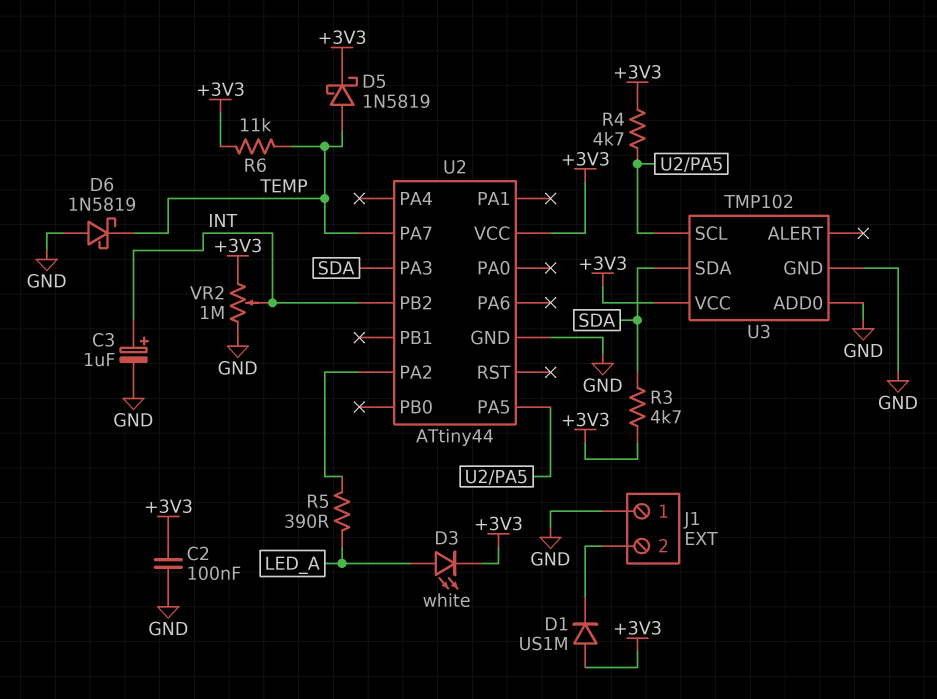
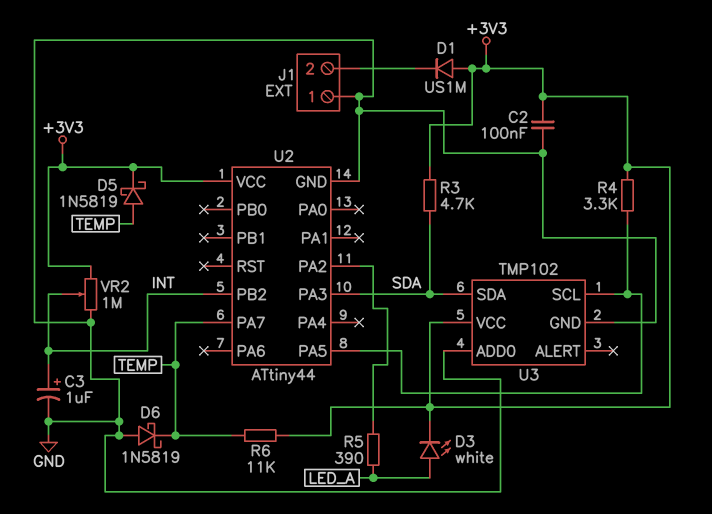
R4: 4.7k (+3V3, U2/PA5) -> 3.3k (+3V3, U2/PA5)

